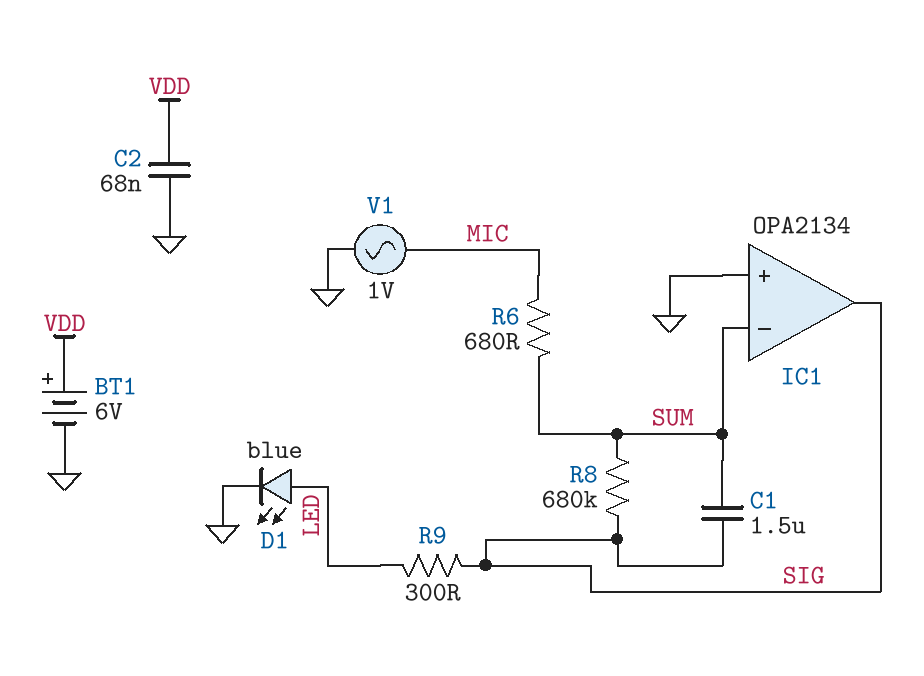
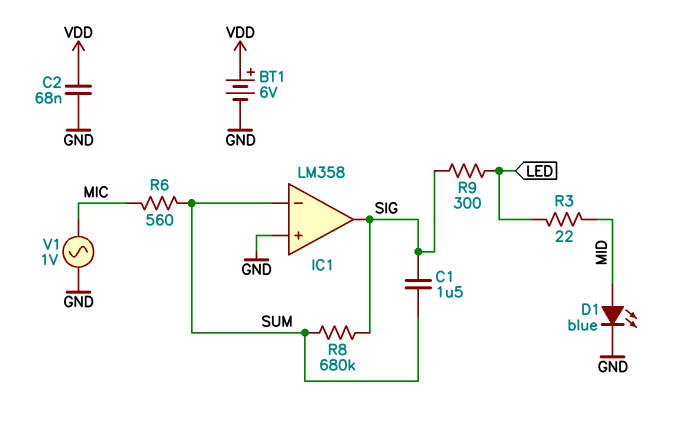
D1: LED blue (A LED, K GND) -> LED blue (A MID, K GND)
IC1: OPA2134 -> LM358
R3: none -> 22 (LED, MID)
R6: 680 (MIC, SUM) -> 560 (MIC, SUM)

